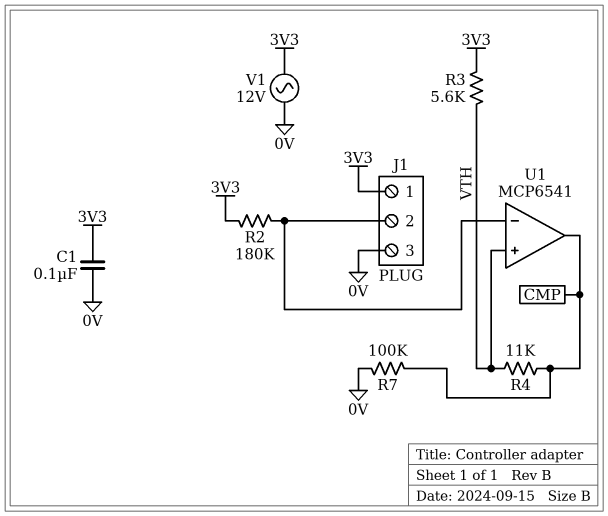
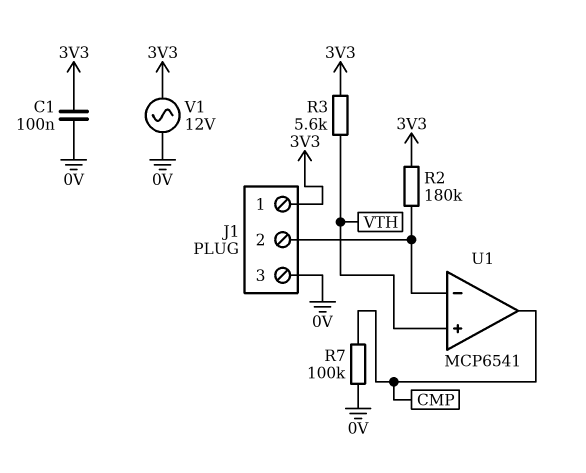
R4: 11k (CMP, VTH) -> none

